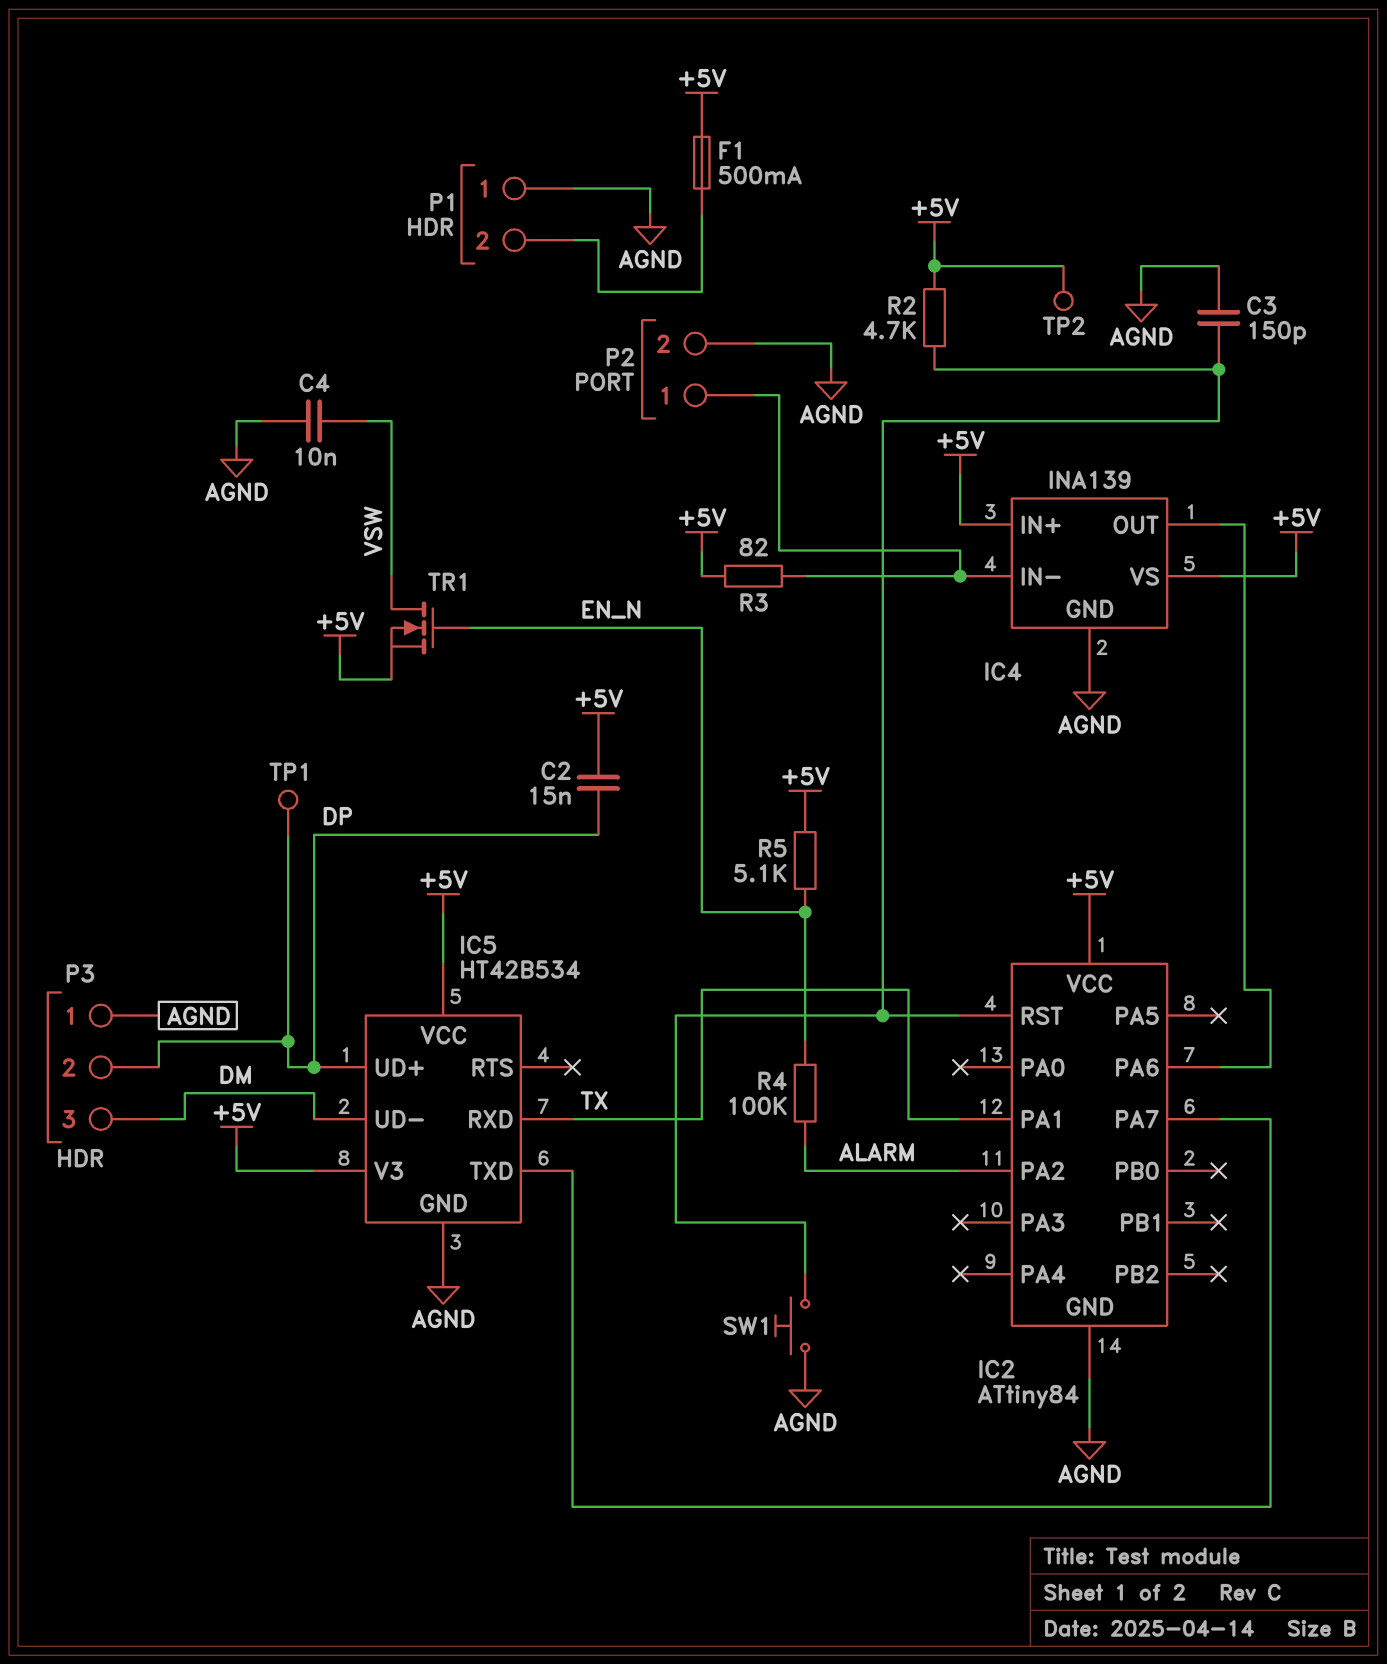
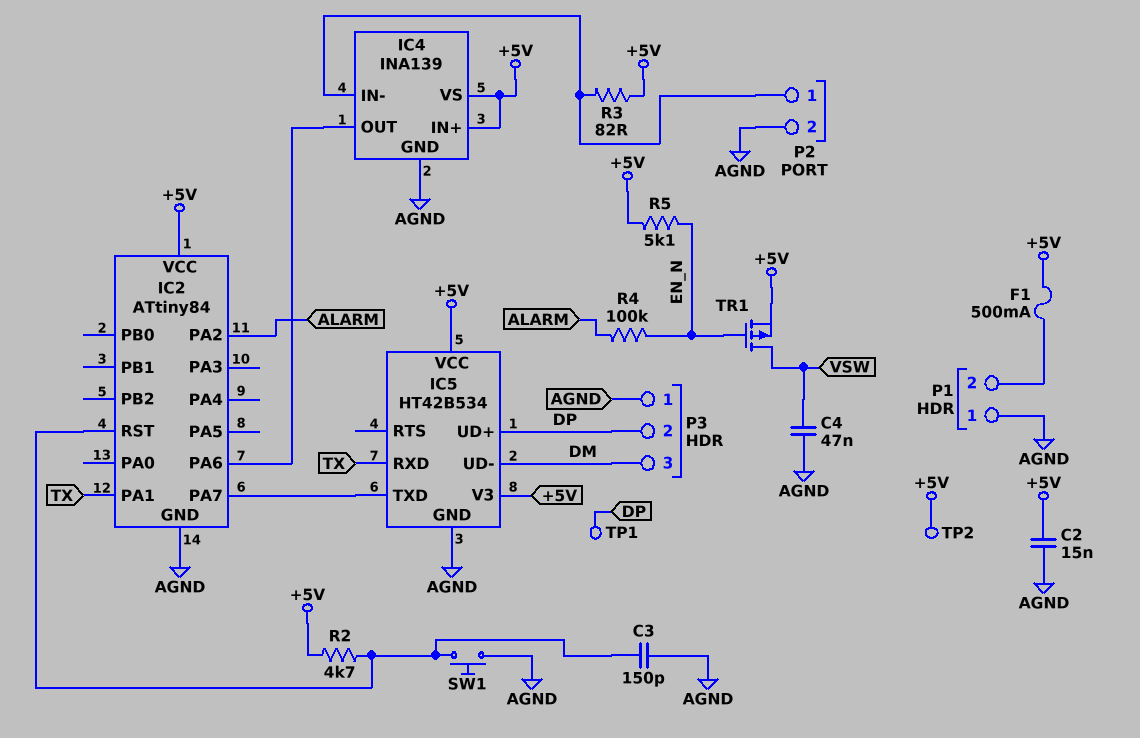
C2: 15nF (+5V, DP) -> 15nF (+5V, AGND)
C4: 10nF (AGND, VSW) -> 47nF (AGND, VSW)
TR1: NMOS (G EN_N, D VSW, S +5V) -> PMOS (G EN_N, D VSW, S +5V)

